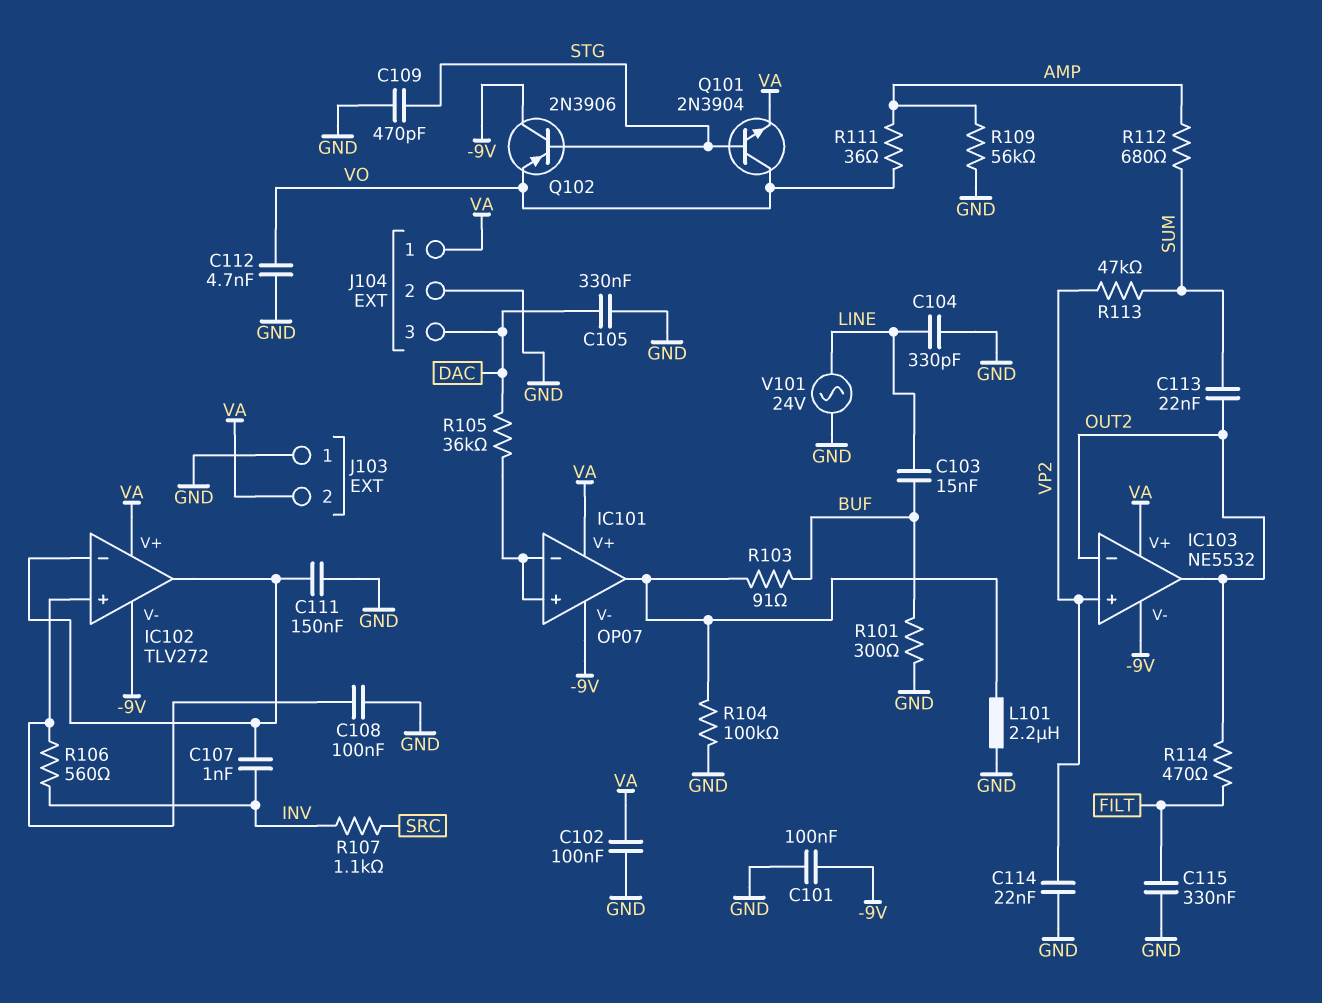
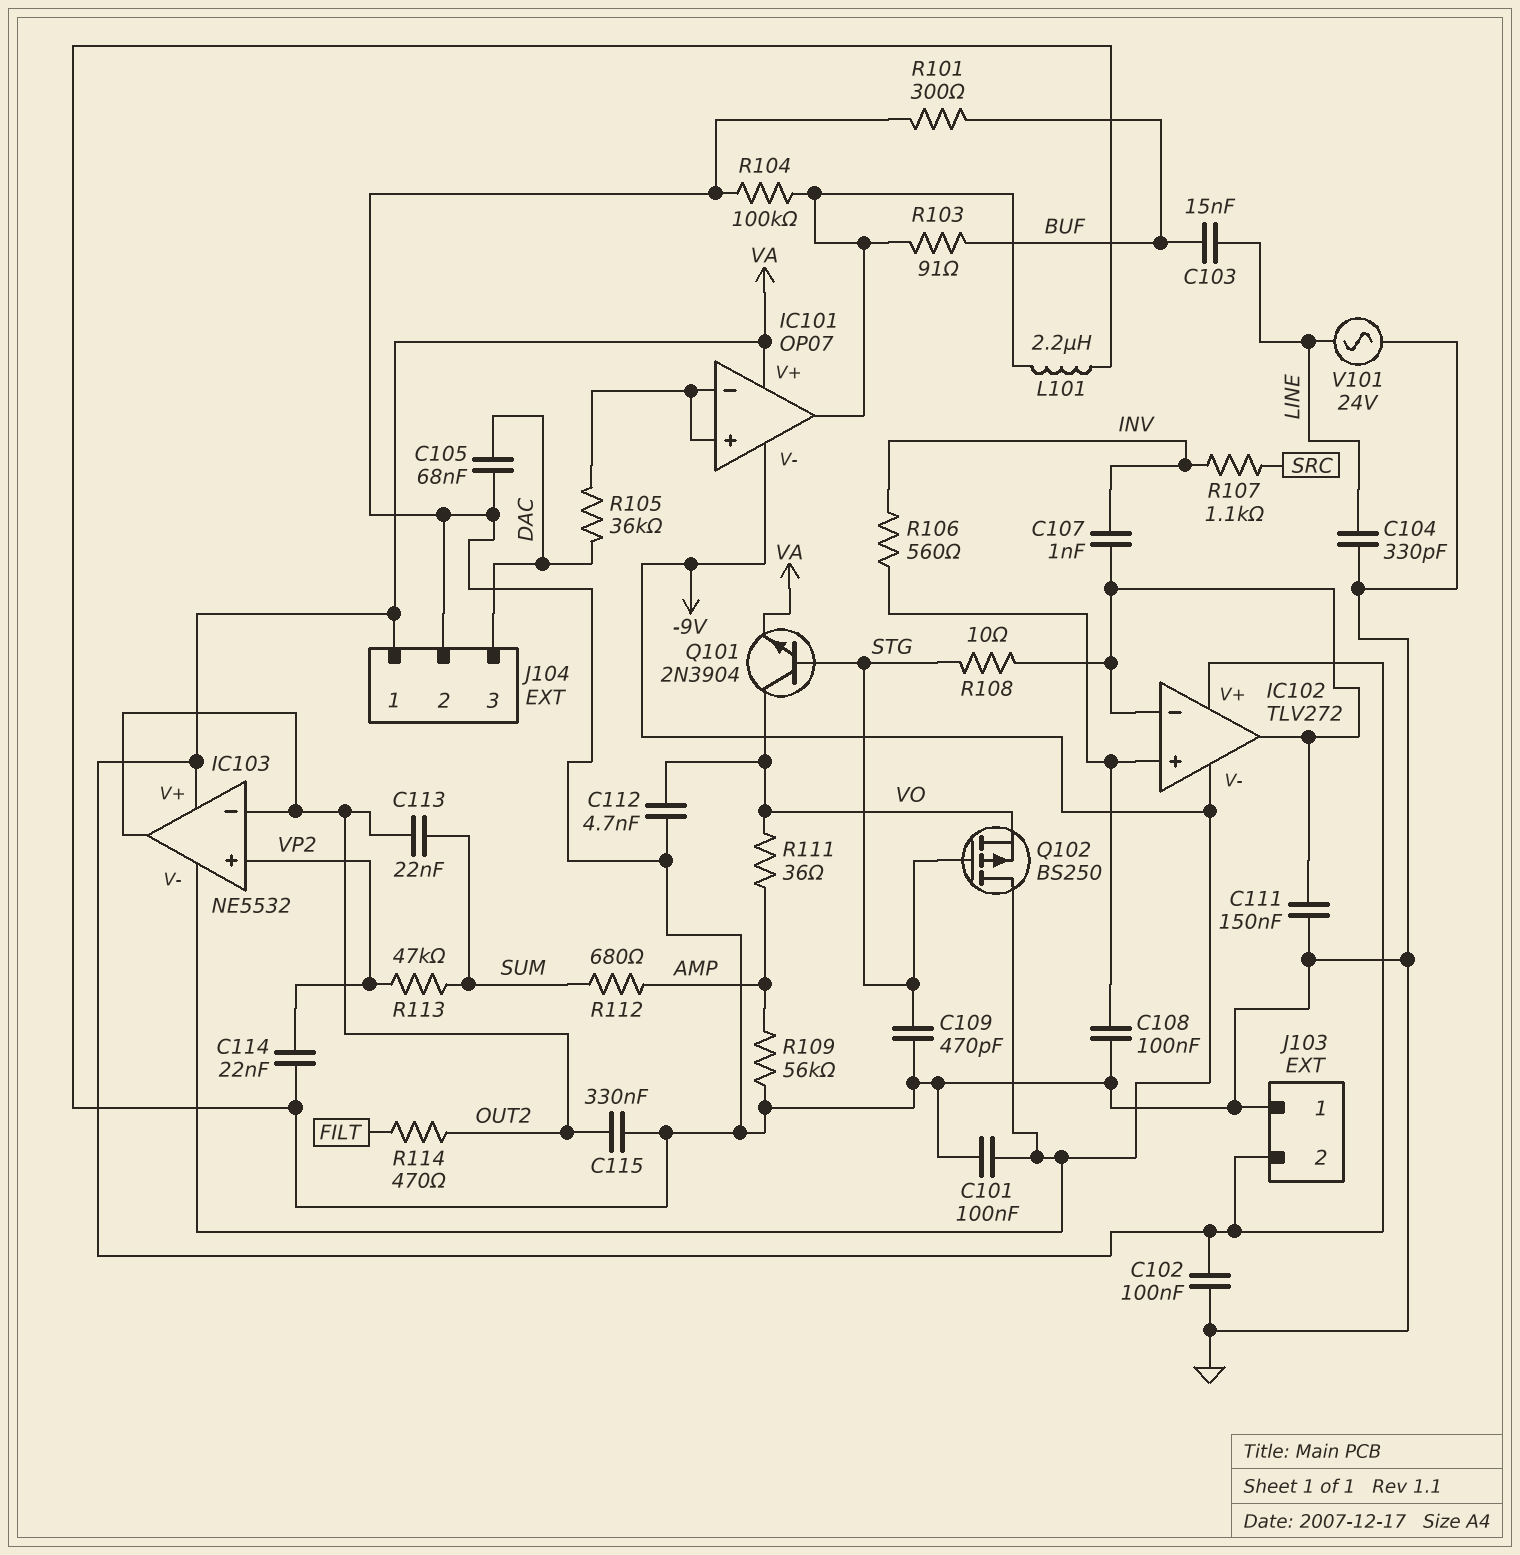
C105: 330nF (DAC, GND) -> 68nF (DAC, GND)
C115: 330nF (FILT, GND) -> 330nF (GND, OUT2)
Q102: PNP 2N3906 (B STG, C -9V, E VO) -> PMOS BS250 (G STG, D -9V, S VO)
R108: none -> 10 (IC102/in-, STG)

